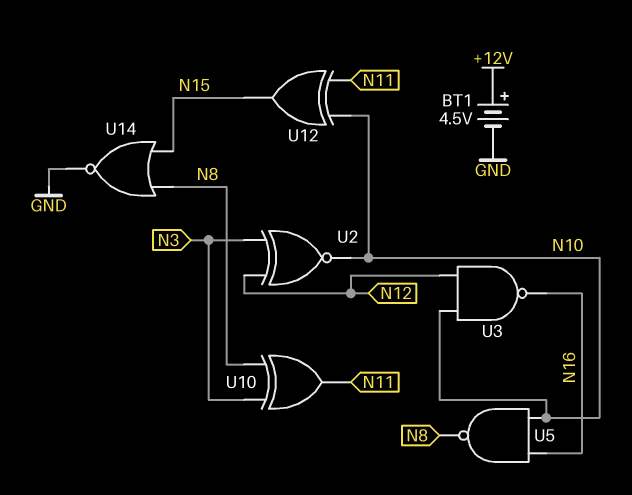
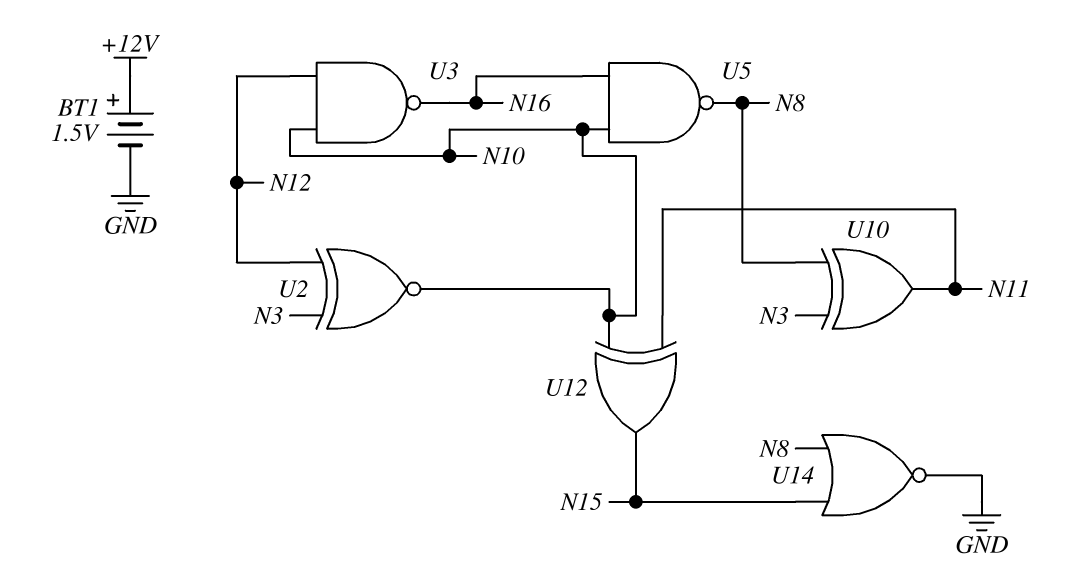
BT1: 4.5V (plus +12V, minus GND) -> 1.5V (plus +12V, minus GND)

